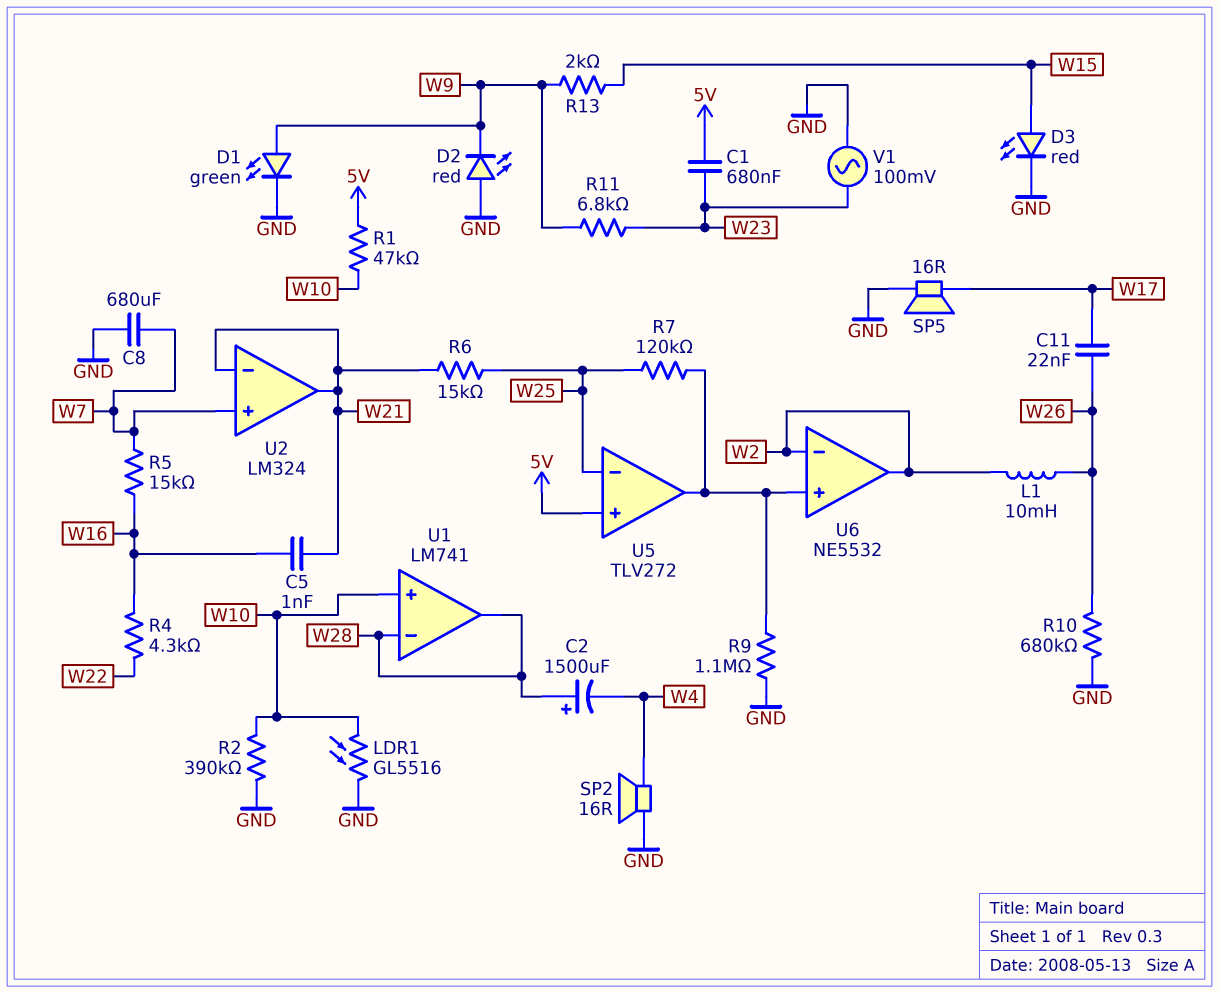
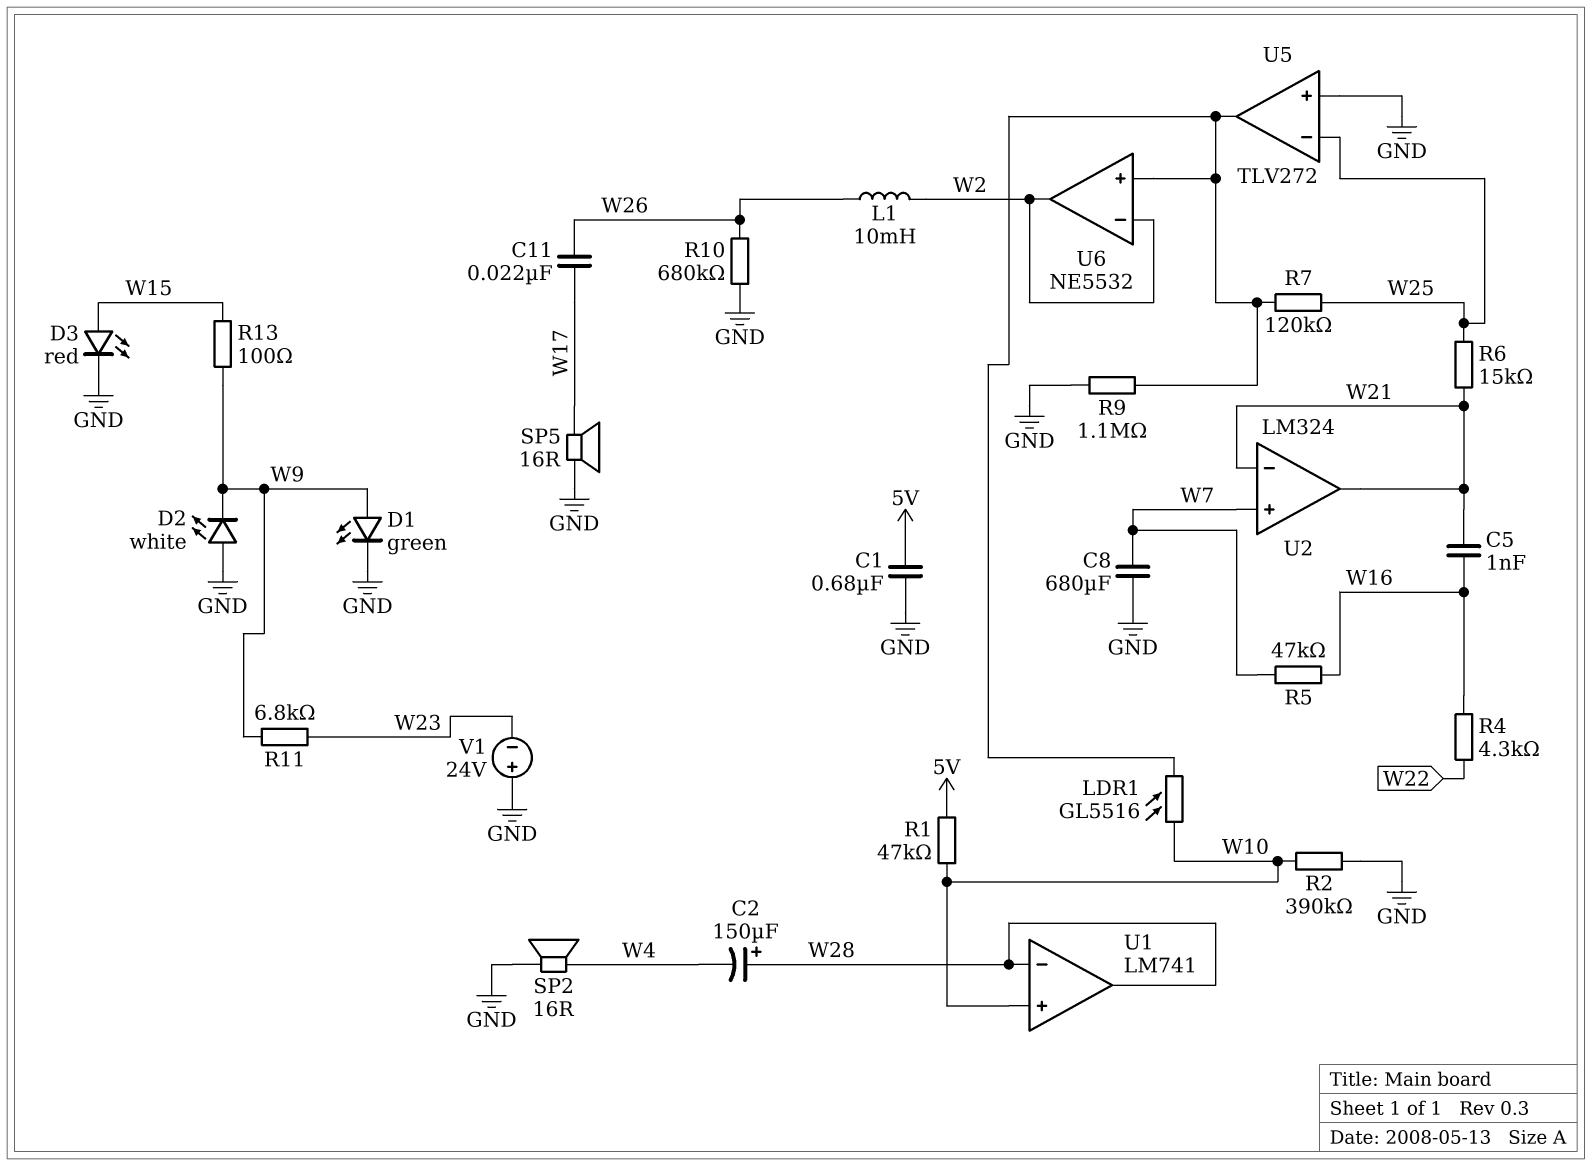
C1: 680nF (5V, W23) -> 680nF (5V, GND)
C2: 1500uF (plus W28, minus W4) -> 150uF (plus W28, minus W4)
D2: LED red (A GND, K W9) -> LED white (A GND, K W9)
LDR1: GL5516 (GND, W10) -> GL5516 (U5/out, W10)
R5: 15k (W7, W16) -> 47k (W7, W16)
R13: 2k (W9, W15) -> 100 (W9, W15)
U5 pin in+: 5V -> GND
V1: AC 100mV (GND, W23) -> 24V (plus GND, minus W23)

